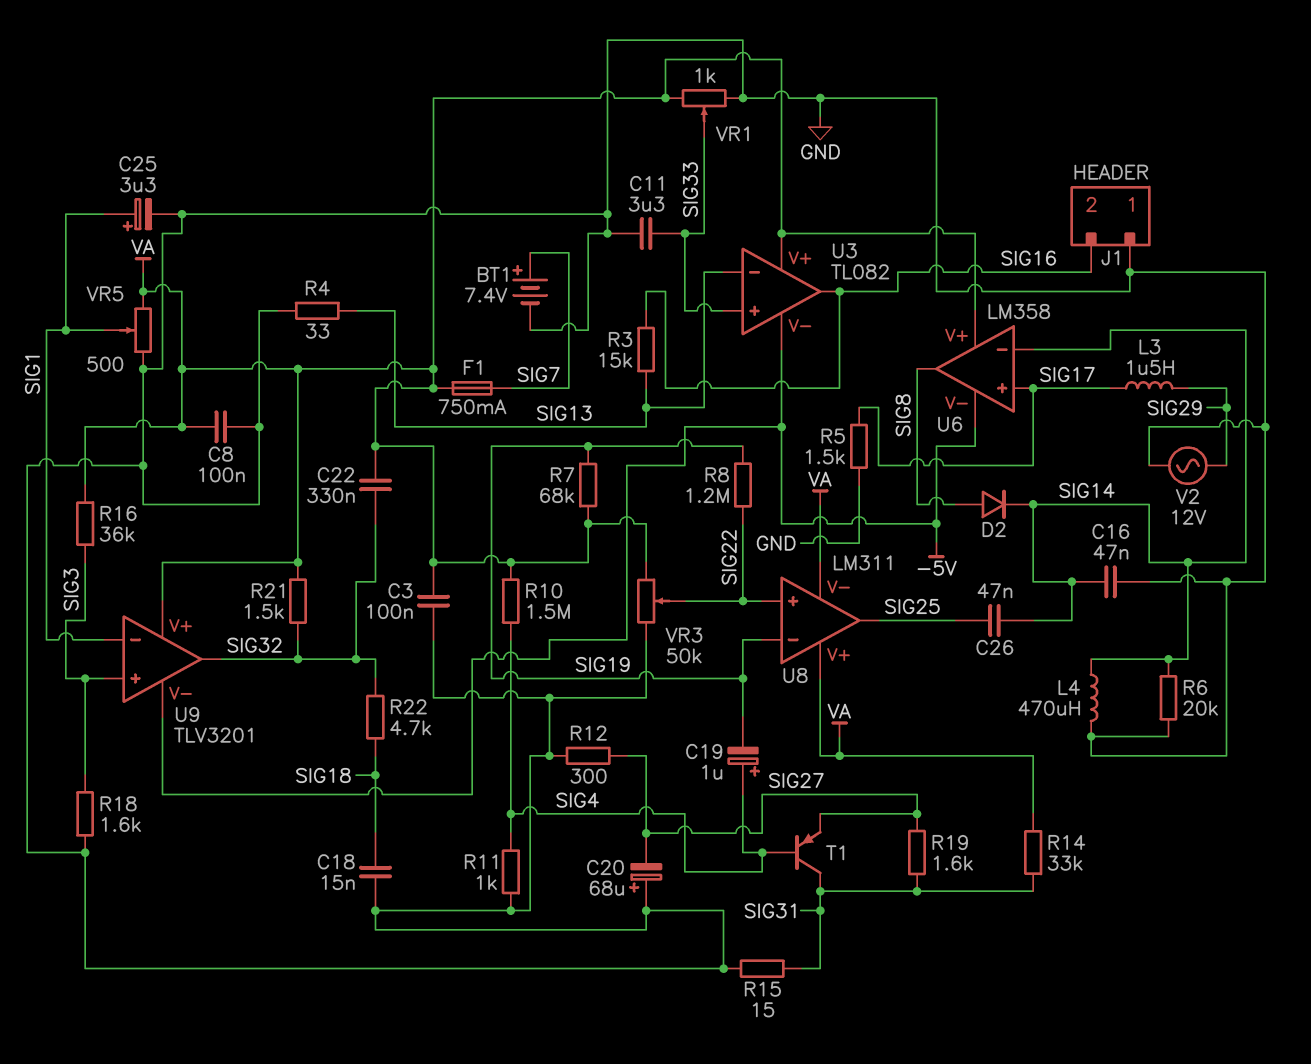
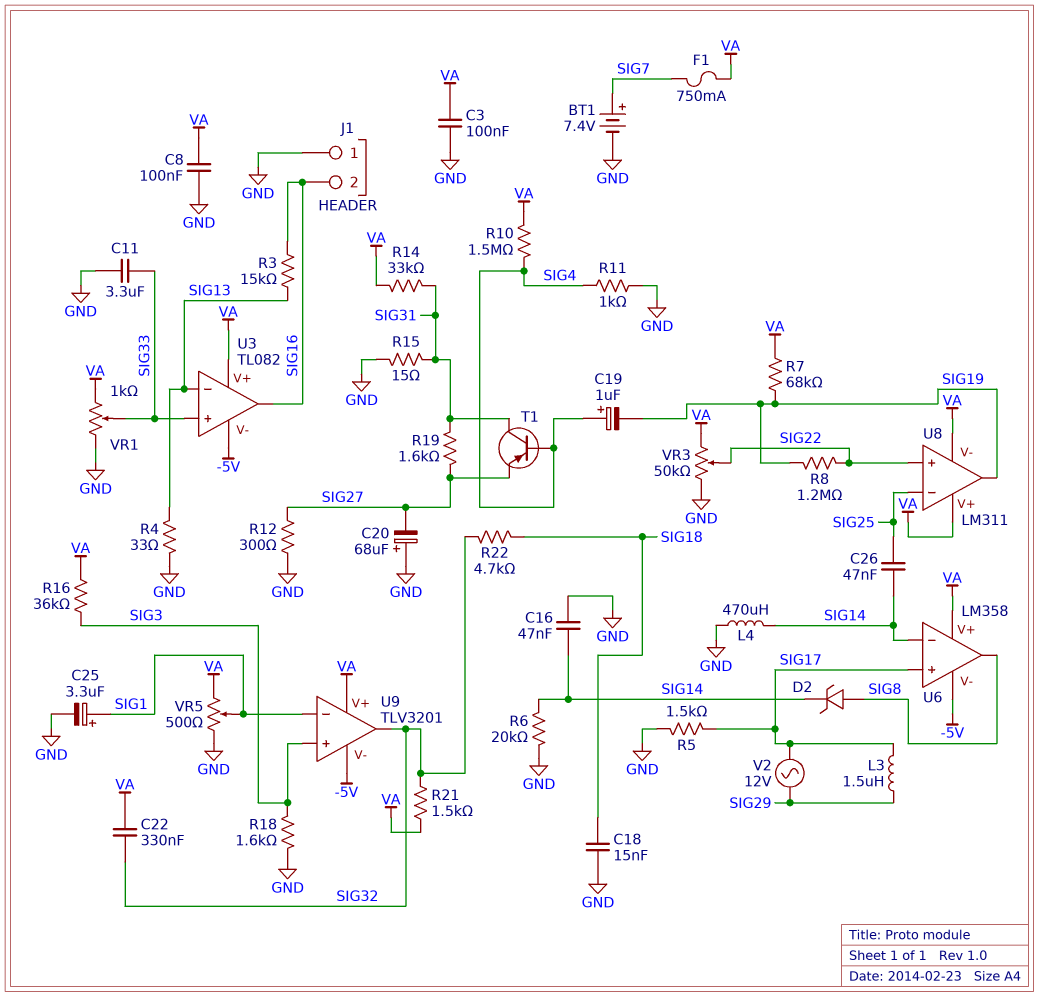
D2: diode (A SIG8, K SIG14) -> zener (A SIG8, K SIG14)
U8 pin in-: SIG19 -> SIG25
U8 pin out: SIG25 -> SIG19
V2: AC 12V (GND, SIG29) -> AC 12V (SIG17, SIG29)

